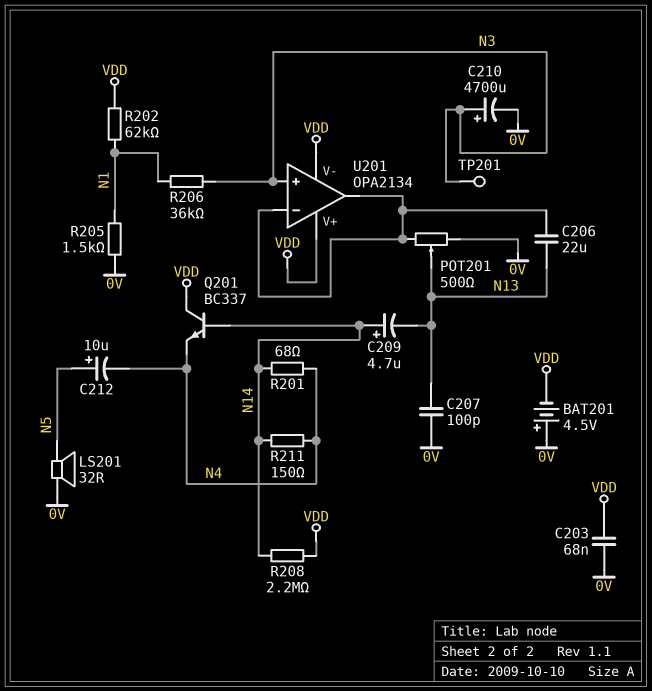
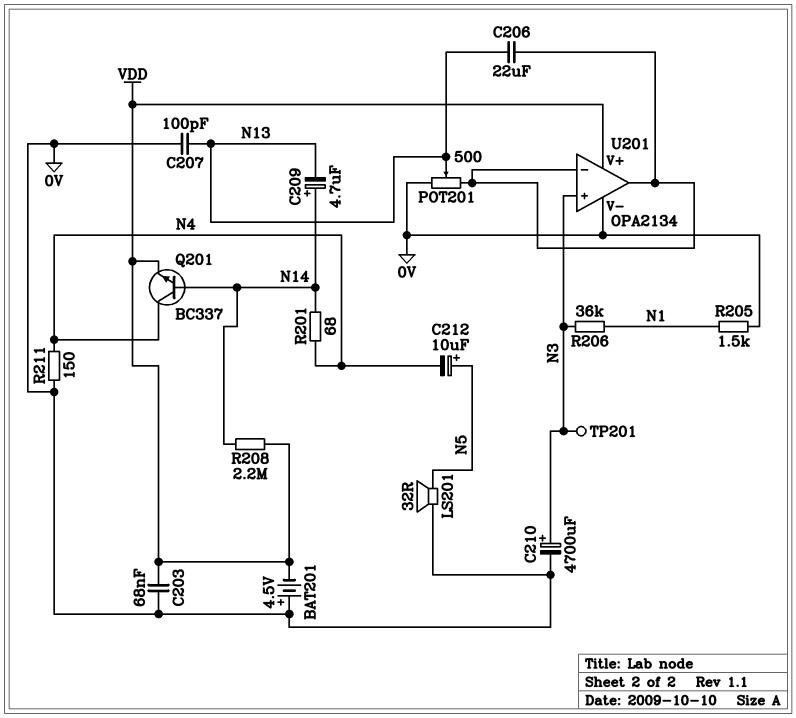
Q201: NPN BC337 (B N14, C VDD, E N4) -> NPN BC337 (B N14, C N4, E VDD)
R202: 62k (N1, VDD) -> none
R211: 150 (N4, N14) -> 150 (0V, N4)
U201 pin V-: VDD -> 0V

